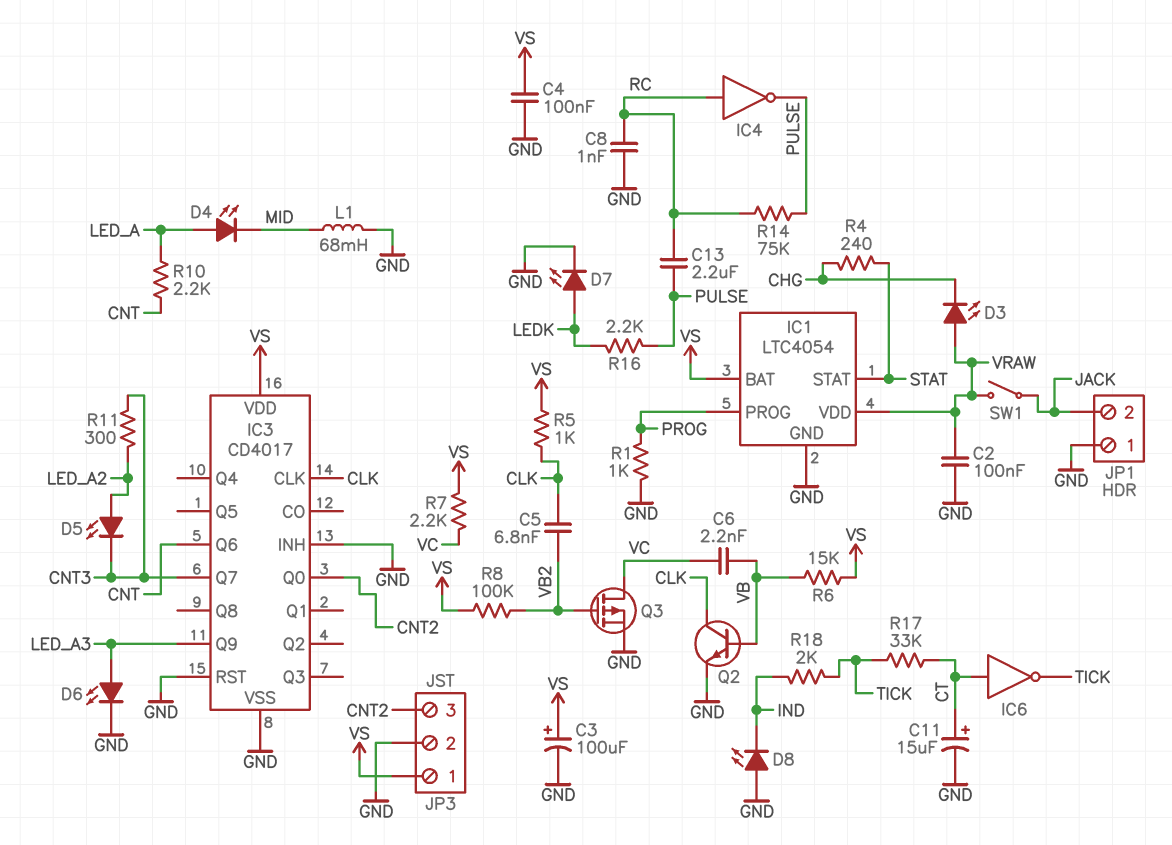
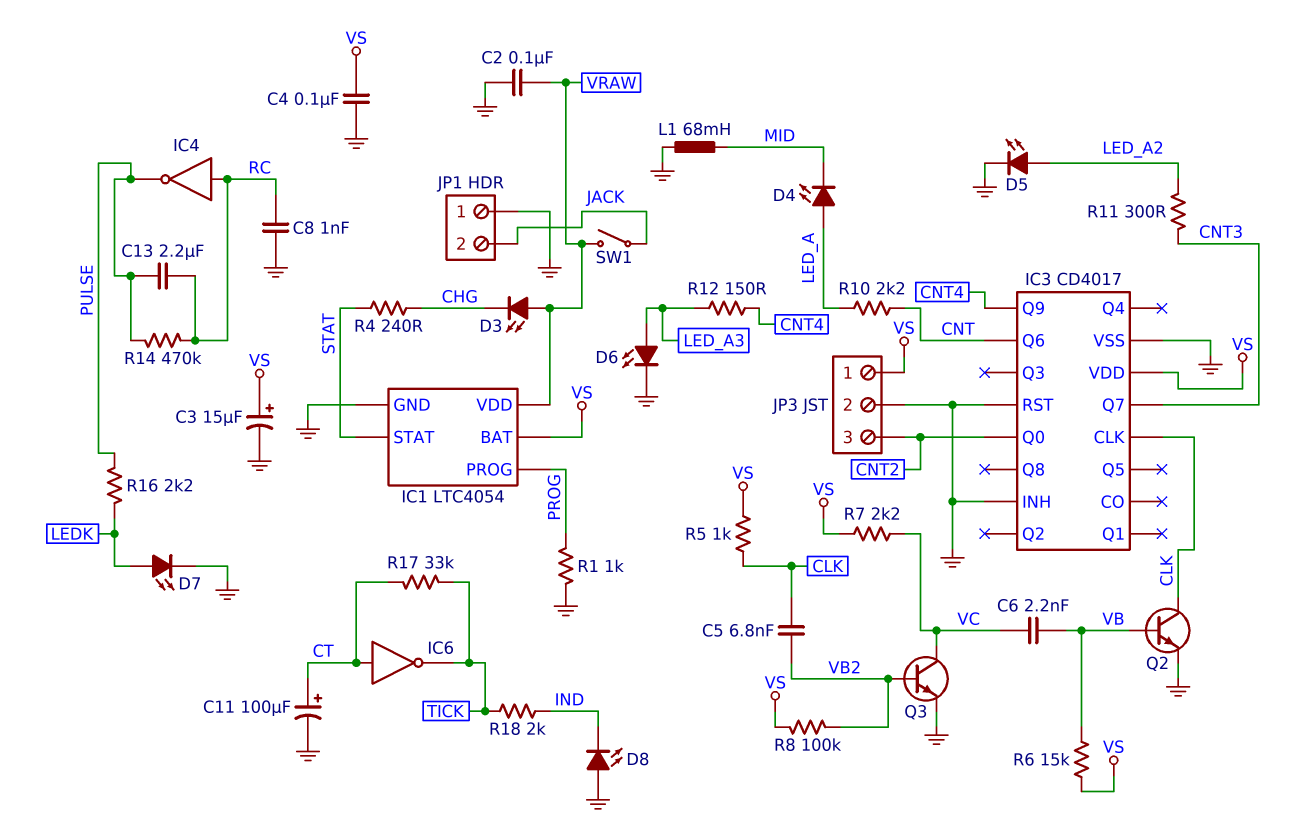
C3: 100uF (plus VS, minus GND) -> 15uF (plus VS, minus GND)
C11: 15uF (plus CT, minus GND) -> 100uF (plus CT, minus GND)
D5: LED (A LED_A2, K CNT3) -> LED (A LED_A2, K GND)
IC3 pin Q9: LED_A3 -> CNT4
Q3: PMOS (G VB2, D VC, S GND) -> NPN (B VB2, C VC, E GND)
R12: none -> 150 (CNT4, LED_A3)
R14: 75k (PULSE, RC) -> 470k (PULSE, RC)

